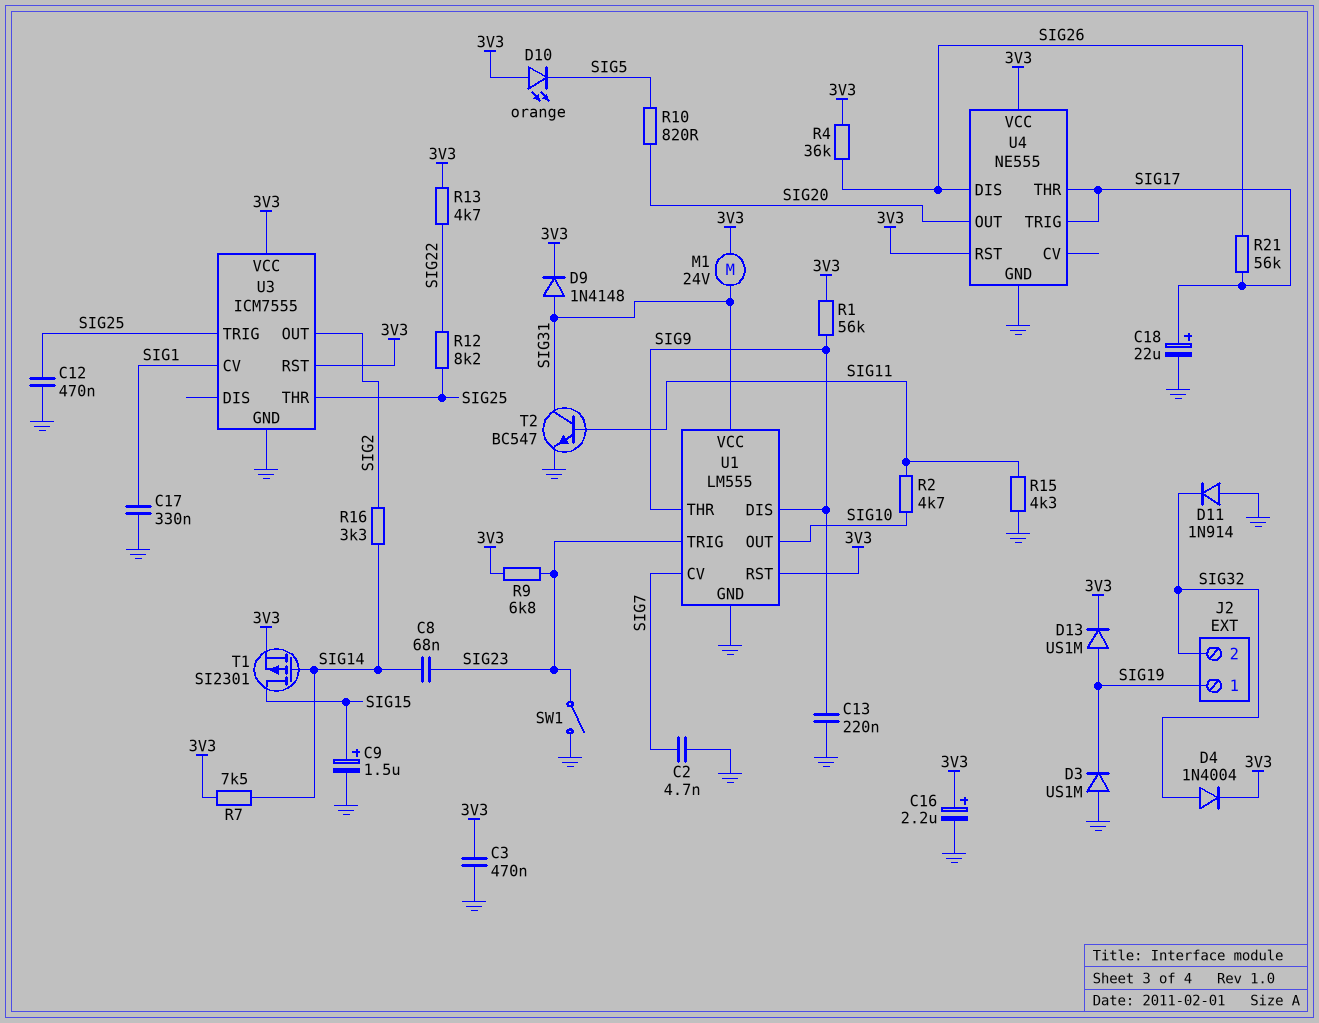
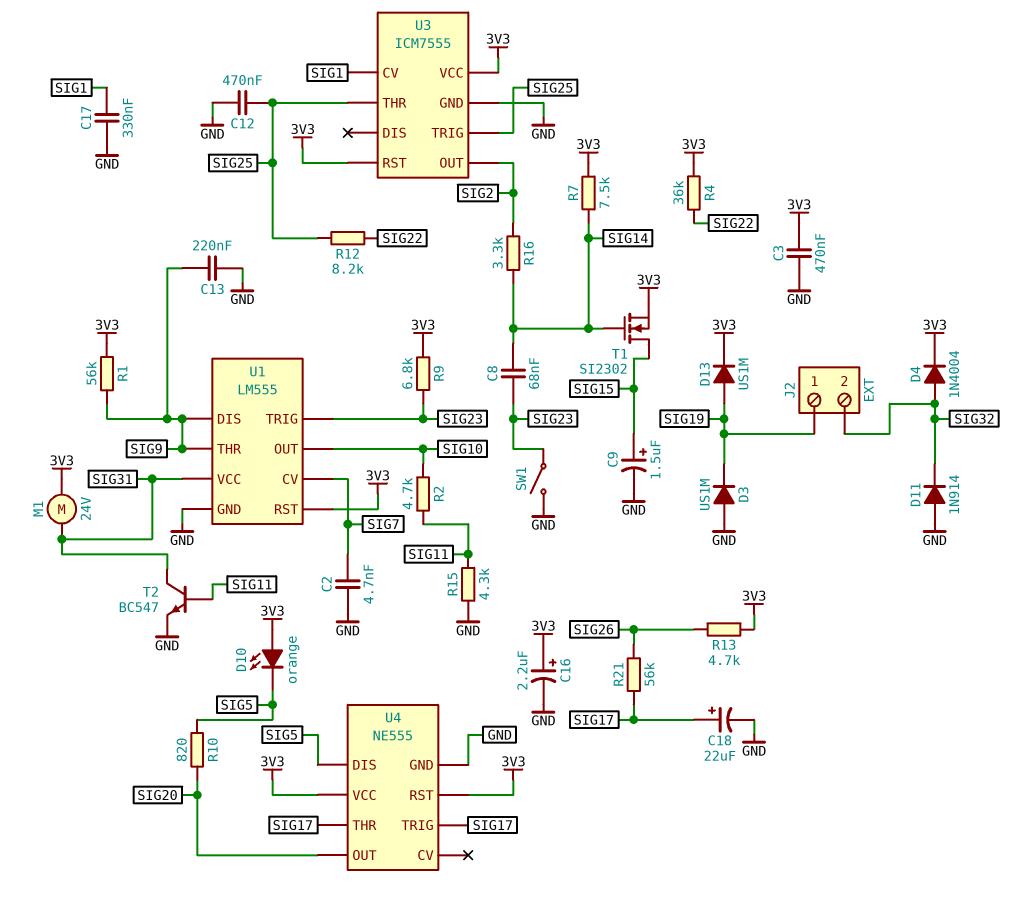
D9: diode 1N4148 (A SIG31, K 3V3) -> none
R4: 36k (3V3, SIG26) -> 36k (3V3, SIG22)
R13: 4.7k (3V3, SIG22) -> 4.7k (3V3, SIG26)
T1: PMOS SI2301 (G SIG14, D SIG15, S 3V3) -> NMOS SI2302 (G SIG14, D SIG15, S 3V3)
U4 pin DIS: SIG26 -> SIG5

